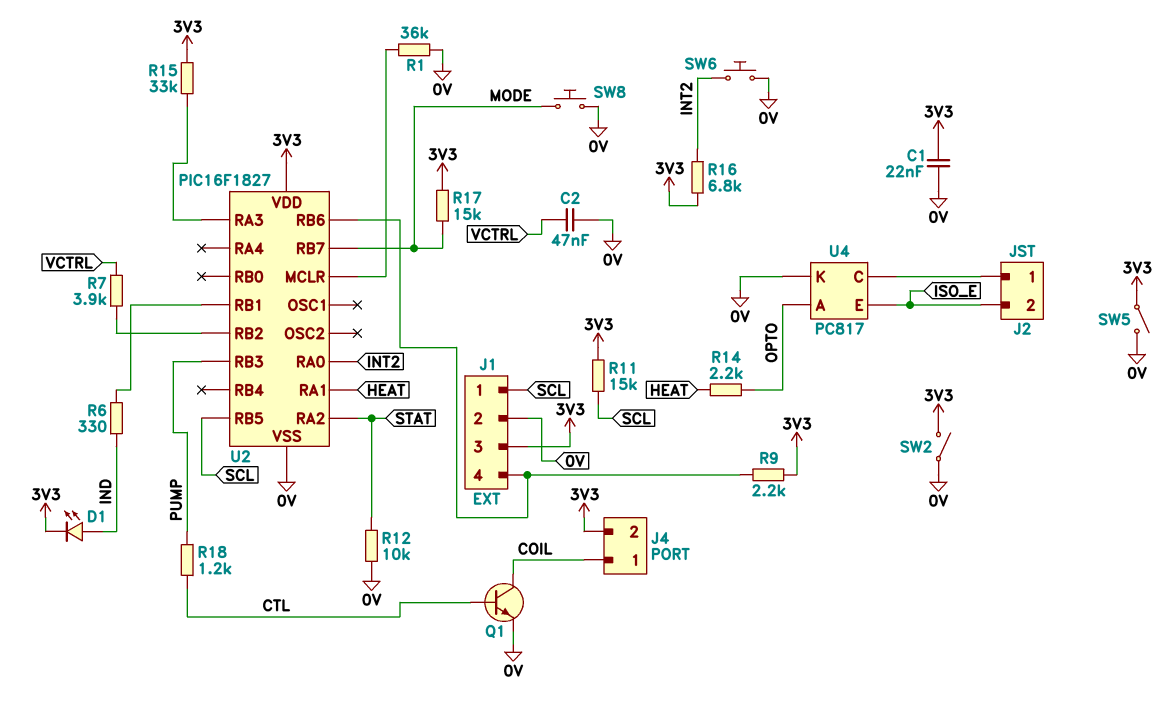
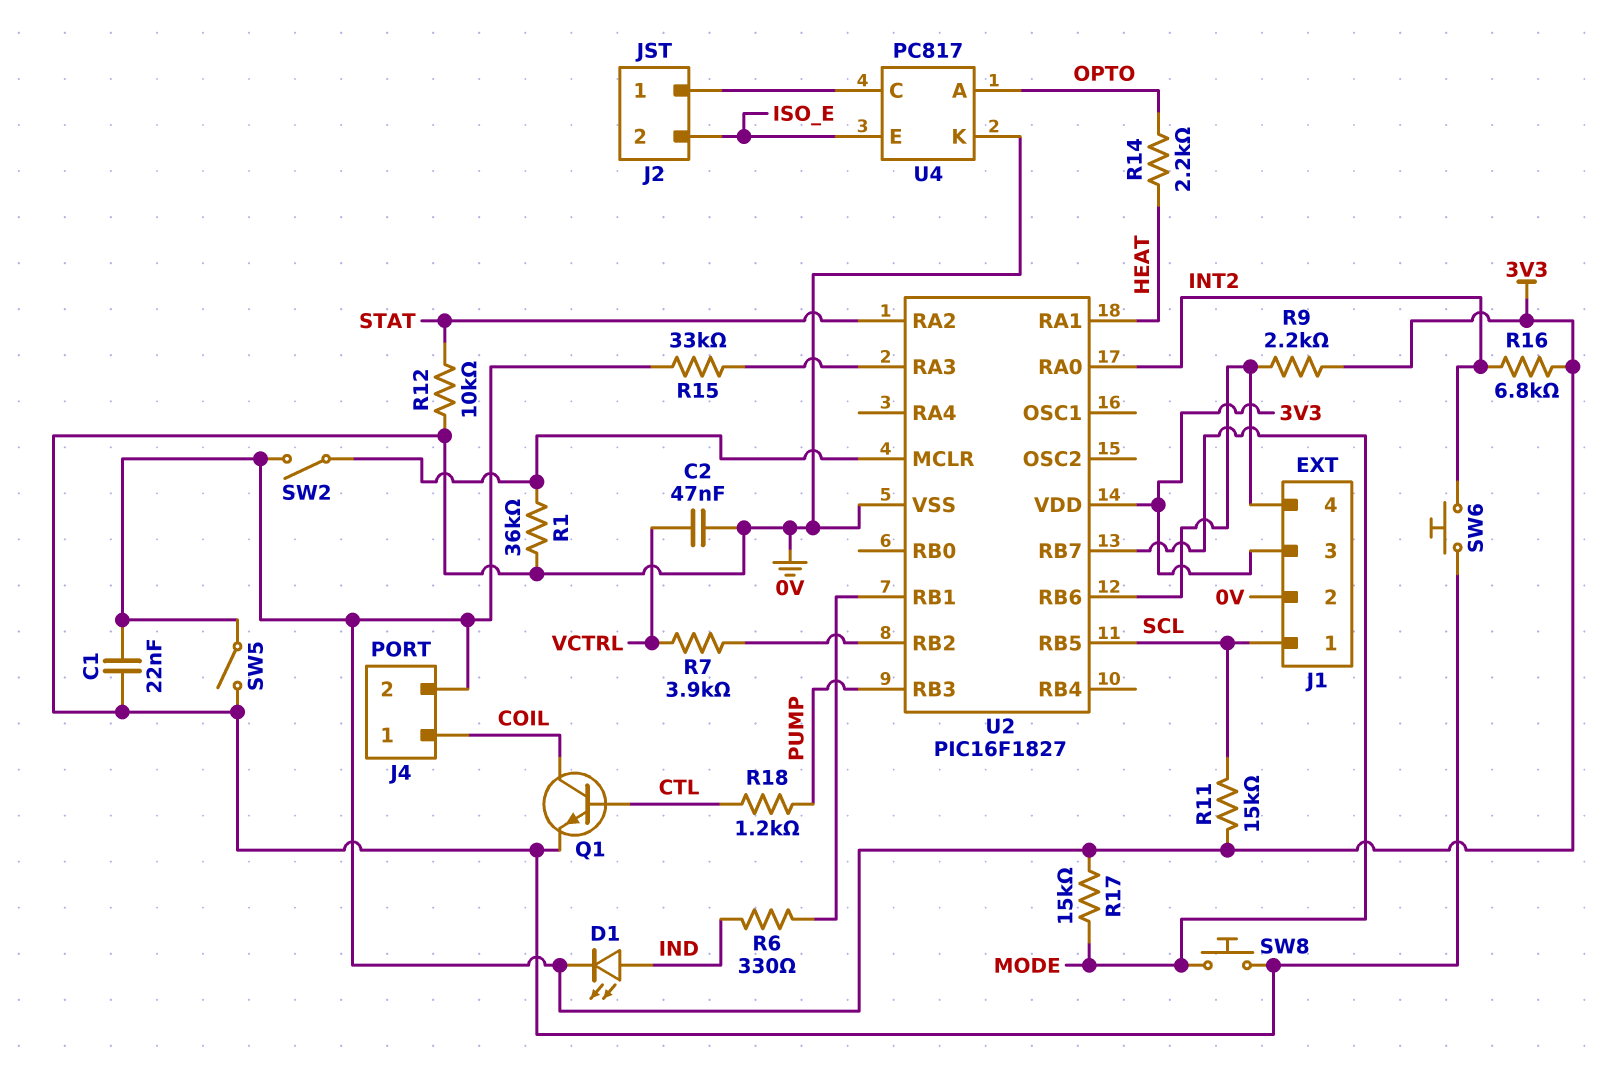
SW2: switch (0V, 3V3) -> switch (3V3, U2/MCLR)

